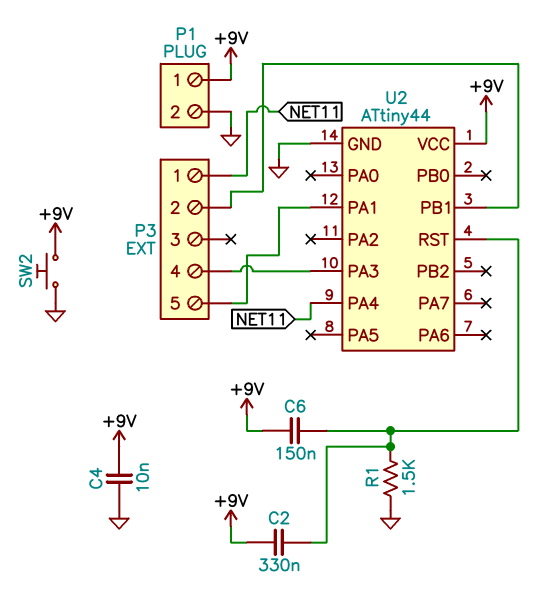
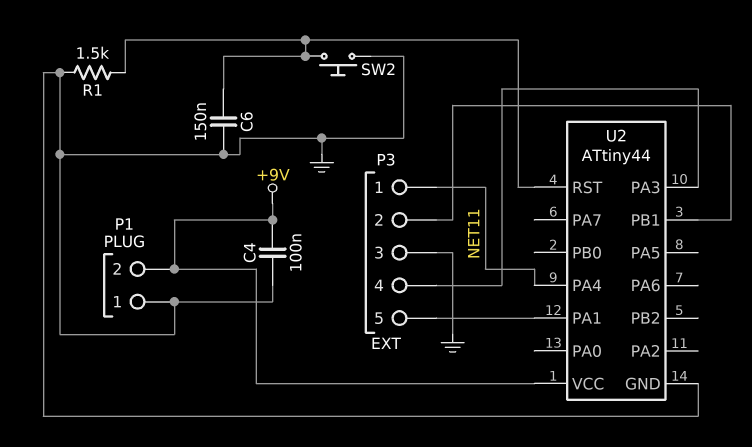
C2: 330nF (+9V, U2/RST) -> none
C4: 10nF (+9V, GND) -> 100nF (+9V, GND)
C6: 150nF (+9V, U2/RST) -> 150nF (GND, U2/RST)
P1 pin 1: +9V -> GND
P1 pin 2: GND -> +9V
P3 pin 3: none -> GND
SW2: button (+9V, GND) -> button (GND, U2/RST)

